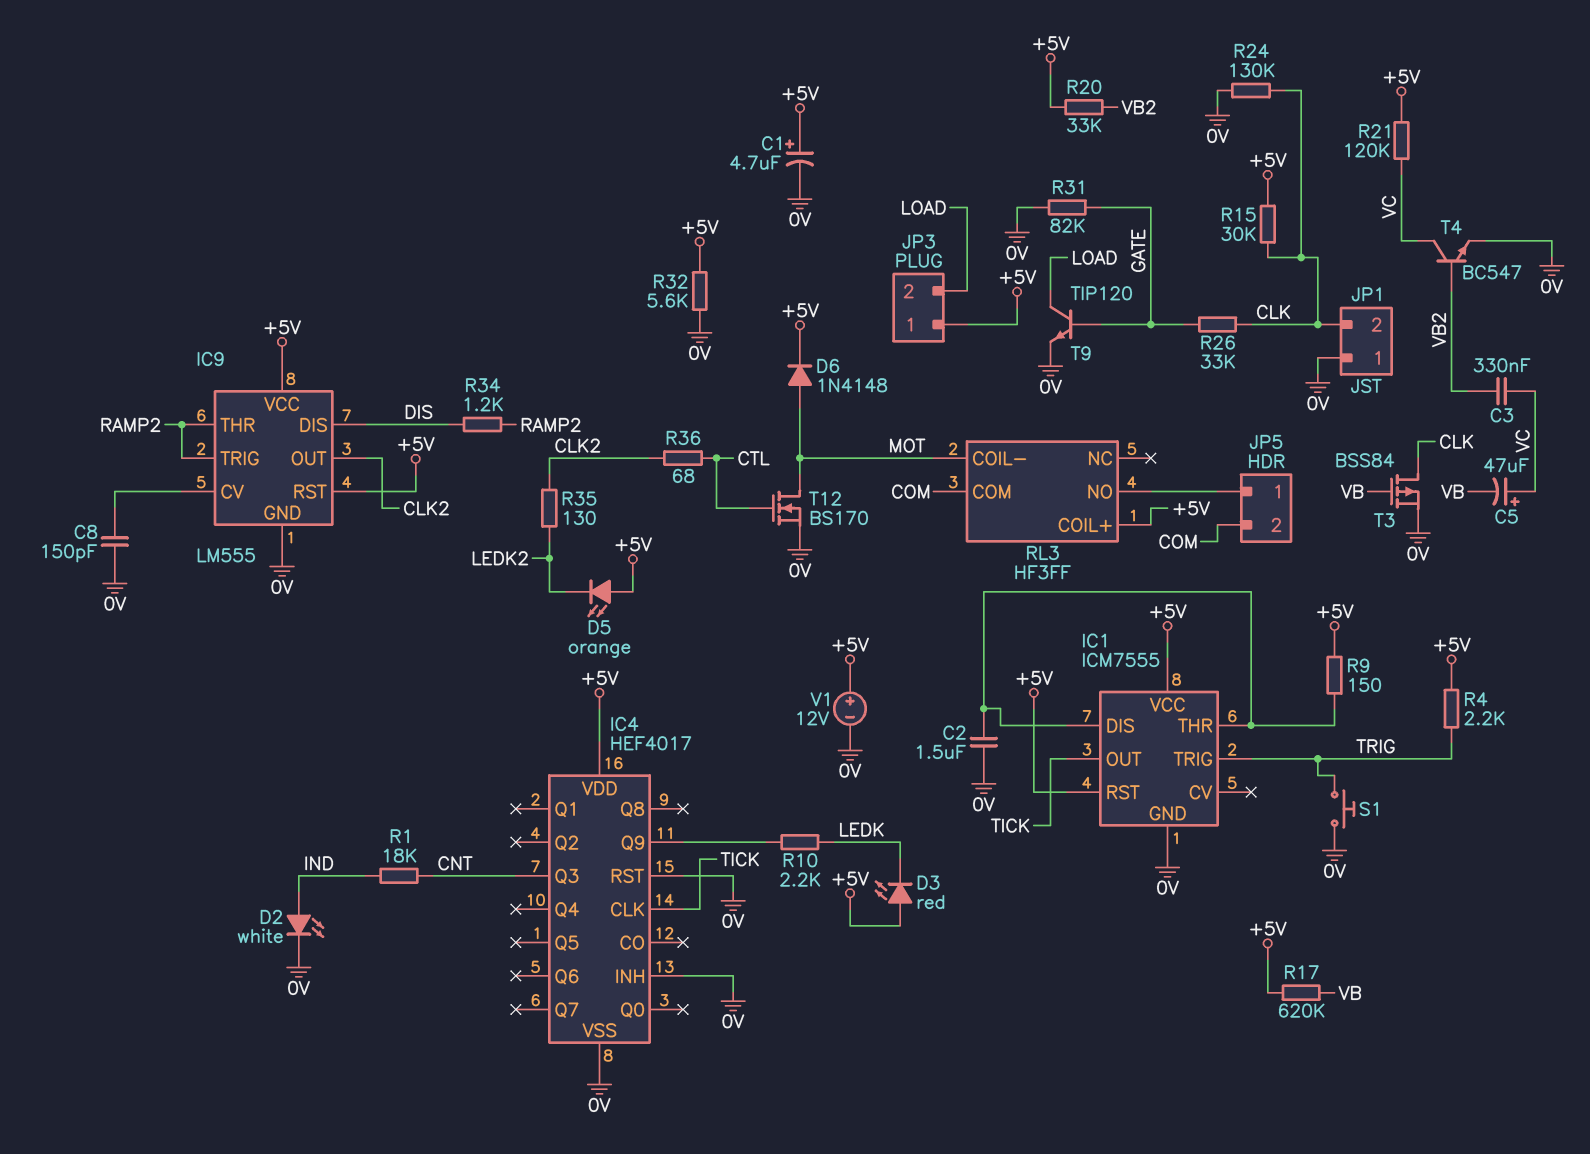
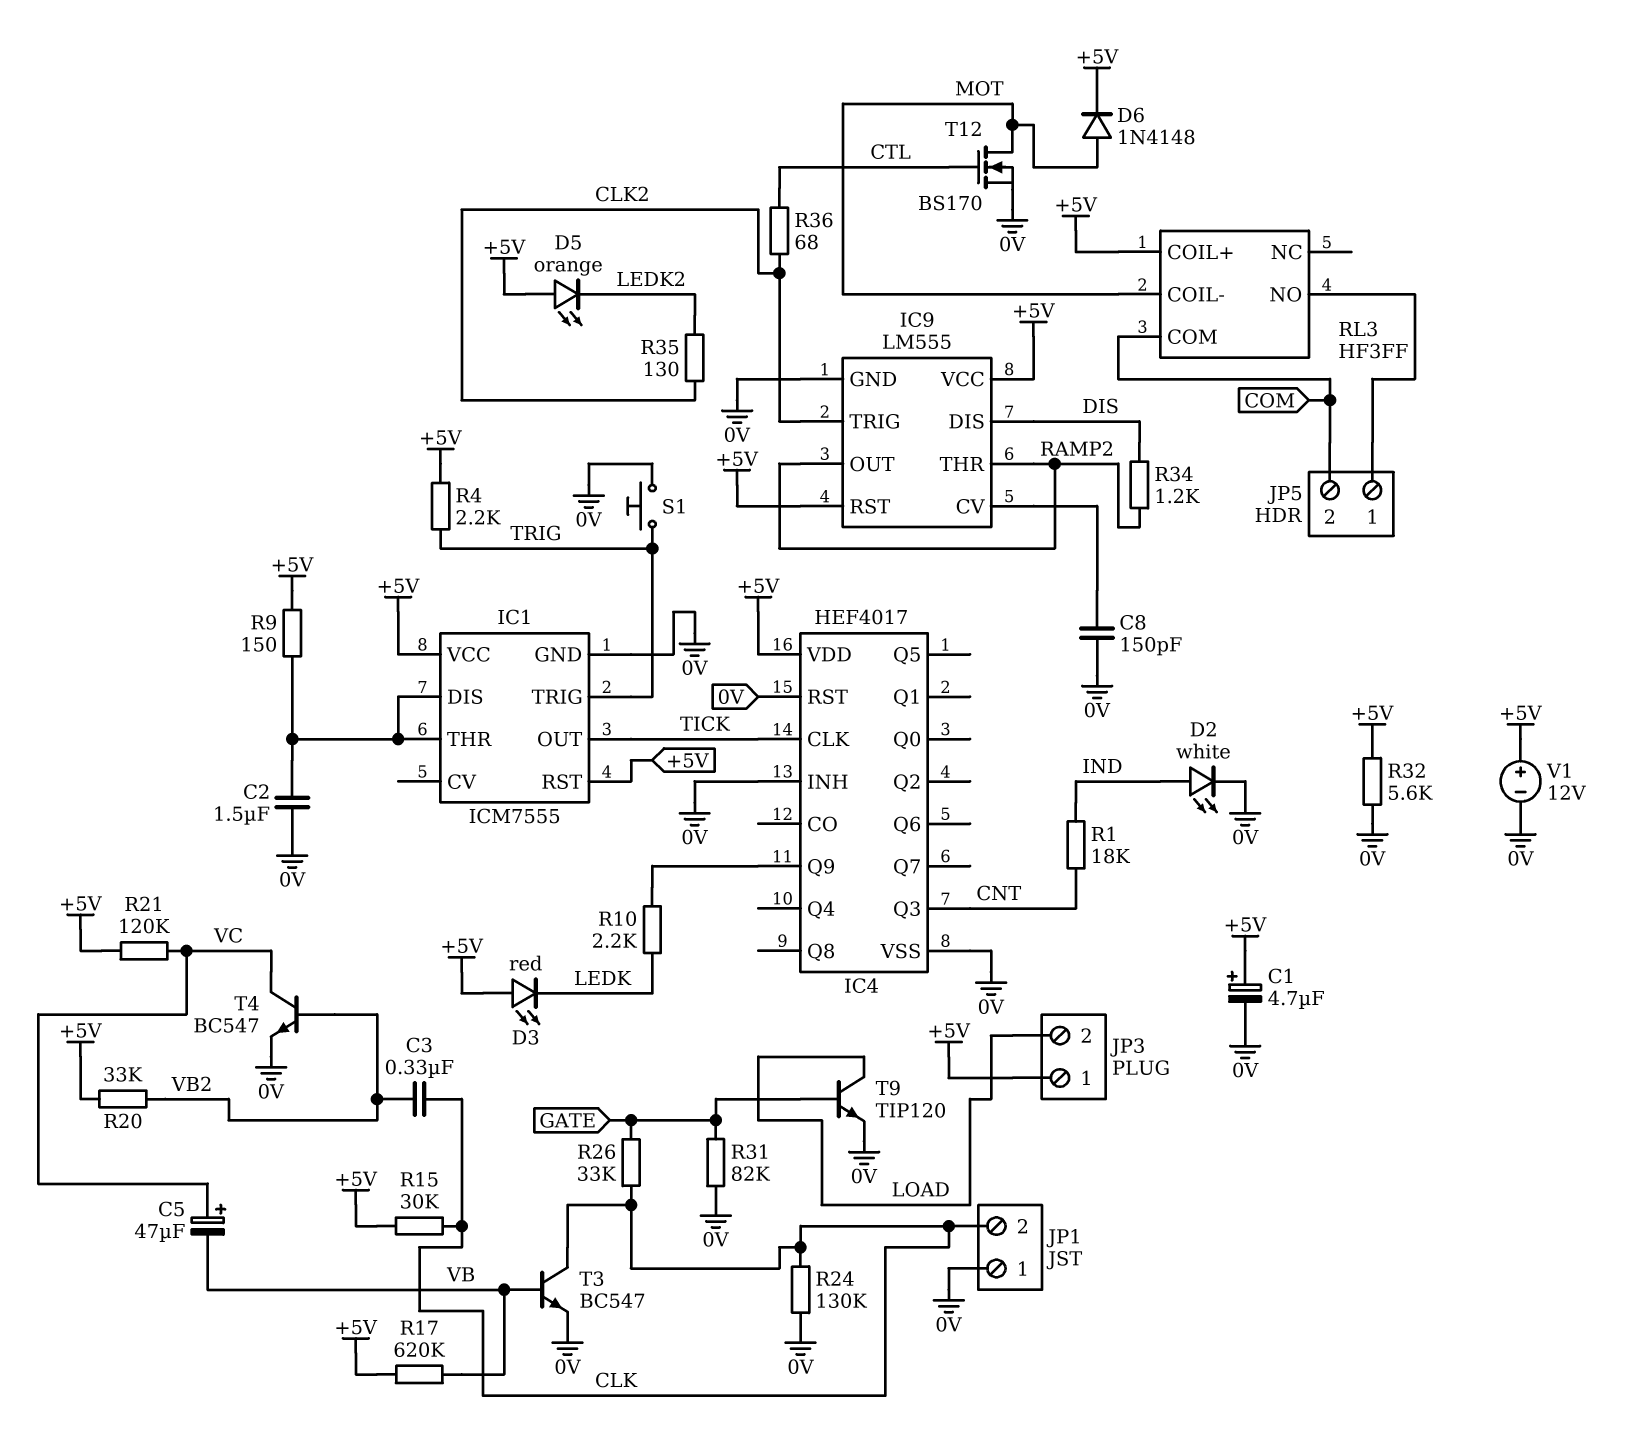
C3: 330nF (VB2, VC) -> 330nF (CLK, VB2)
IC9 pin OUT: CLK2 -> RAMP2
IC9 pin TRIG: RAMP2 -> CLK2
T3: PMOS BSS84 (G VB, D CLK, S 0V) -> NPN BC547 (B VB, C CLK, E 0V)

